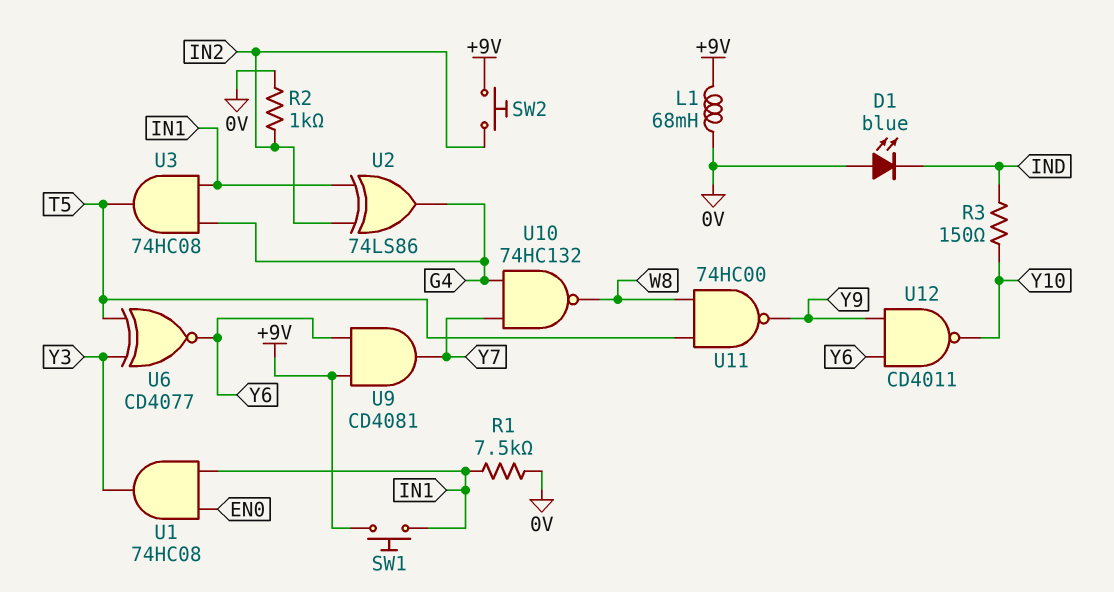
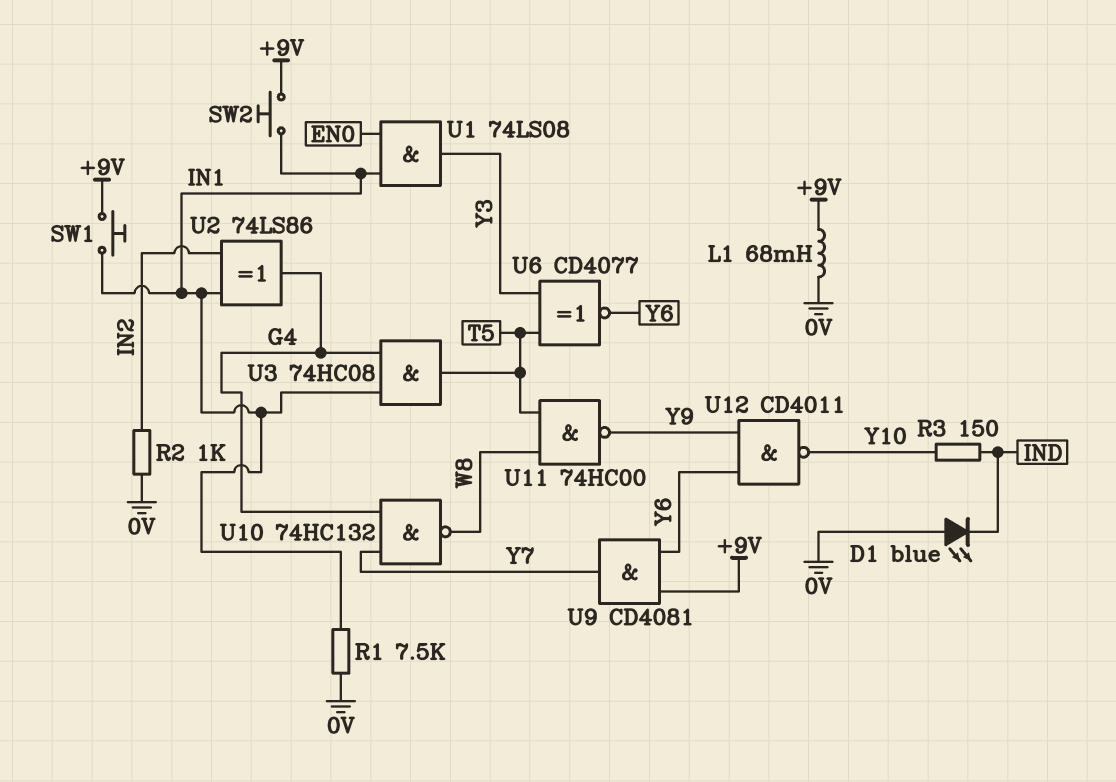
SW2: button (+9V, IN2) -> button (+9V, IN1)
U1: AND 74HC08 (in EN0, in IN1, out Y3) -> AND 74LS08 (in EN0, in IN1, out Y3)

